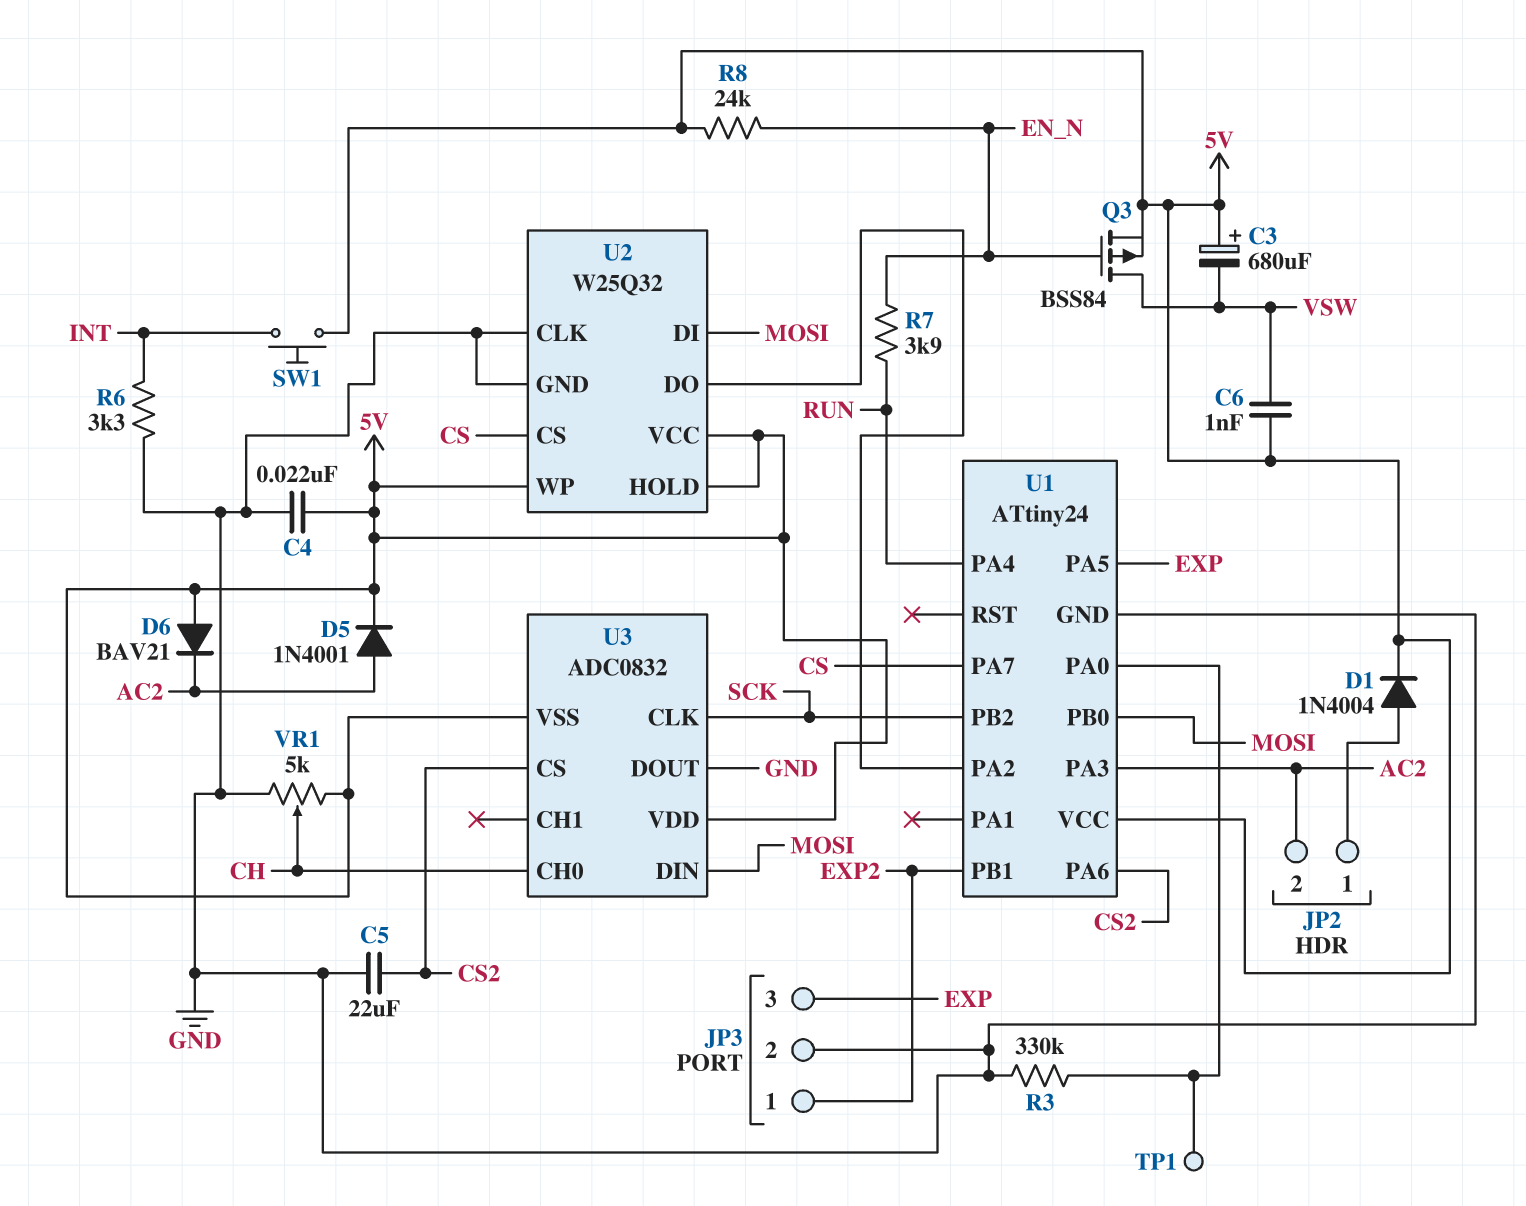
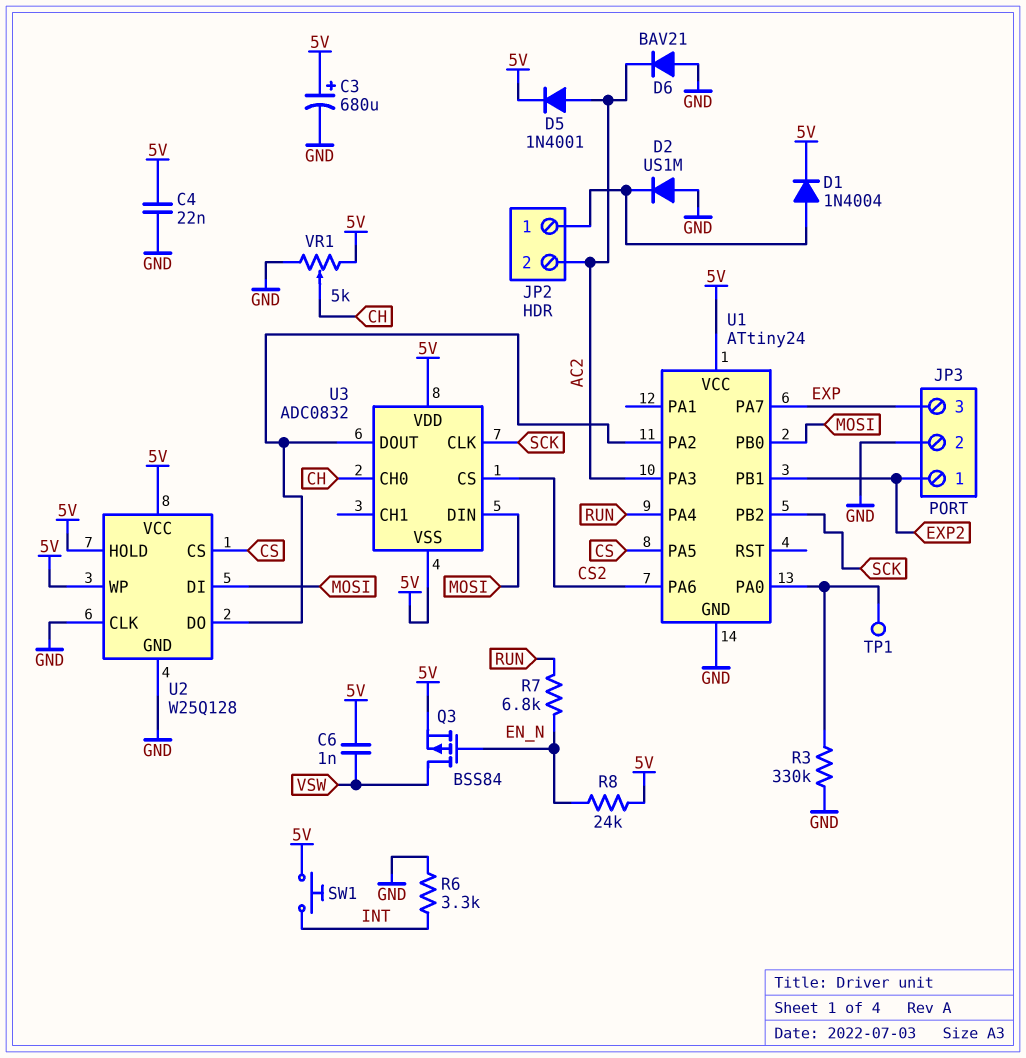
C3: 680uF (plus 5V, minus VSW) -> 680uF (plus 5V, minus GND)
C5: 22uF (CS2, GND) -> none
D2: none -> diode US1M (A GND, K JP2/1)
D6: diode BAV21 (A 5V, K AC2) -> diode BAV21 (A GND, K AC2)
R7: 3.9k (EN_N, RUN) -> 6.8k (EN_N, RUN)
U1 pin PA5: EXP -> CS
U1 pin PA7: CS -> EXP
U2: W25Q32 -> W25Q128
U3 pin DOUT: GND -> U1/PA2

